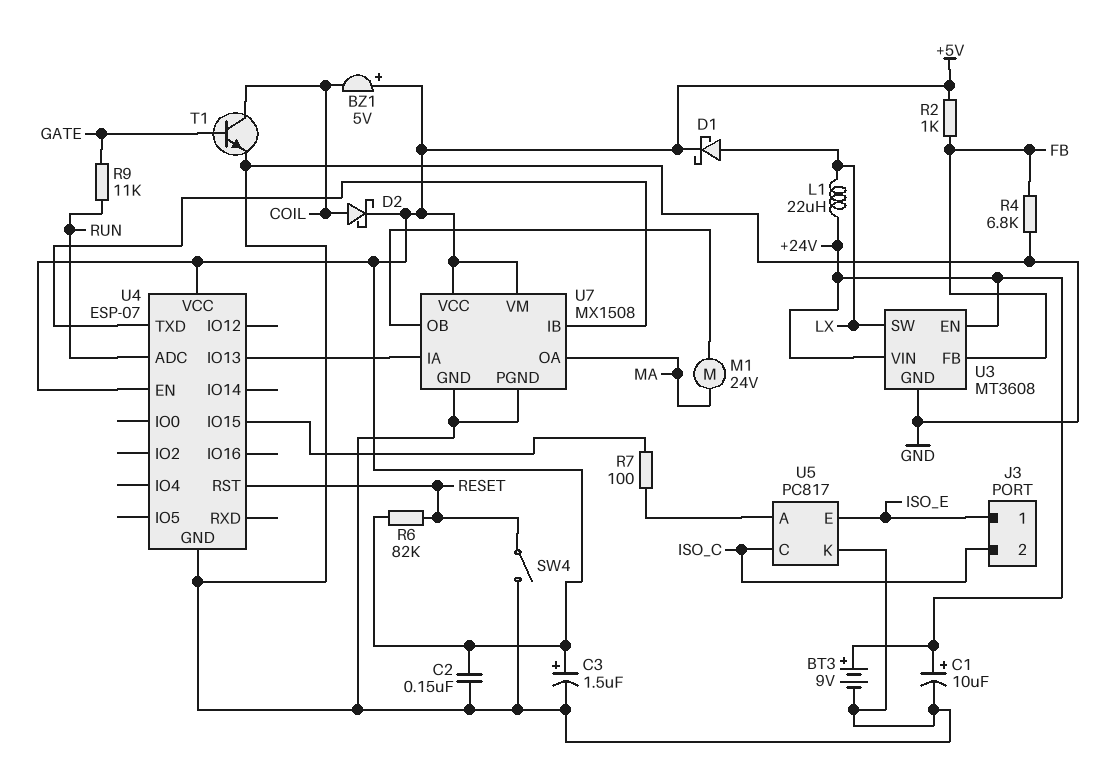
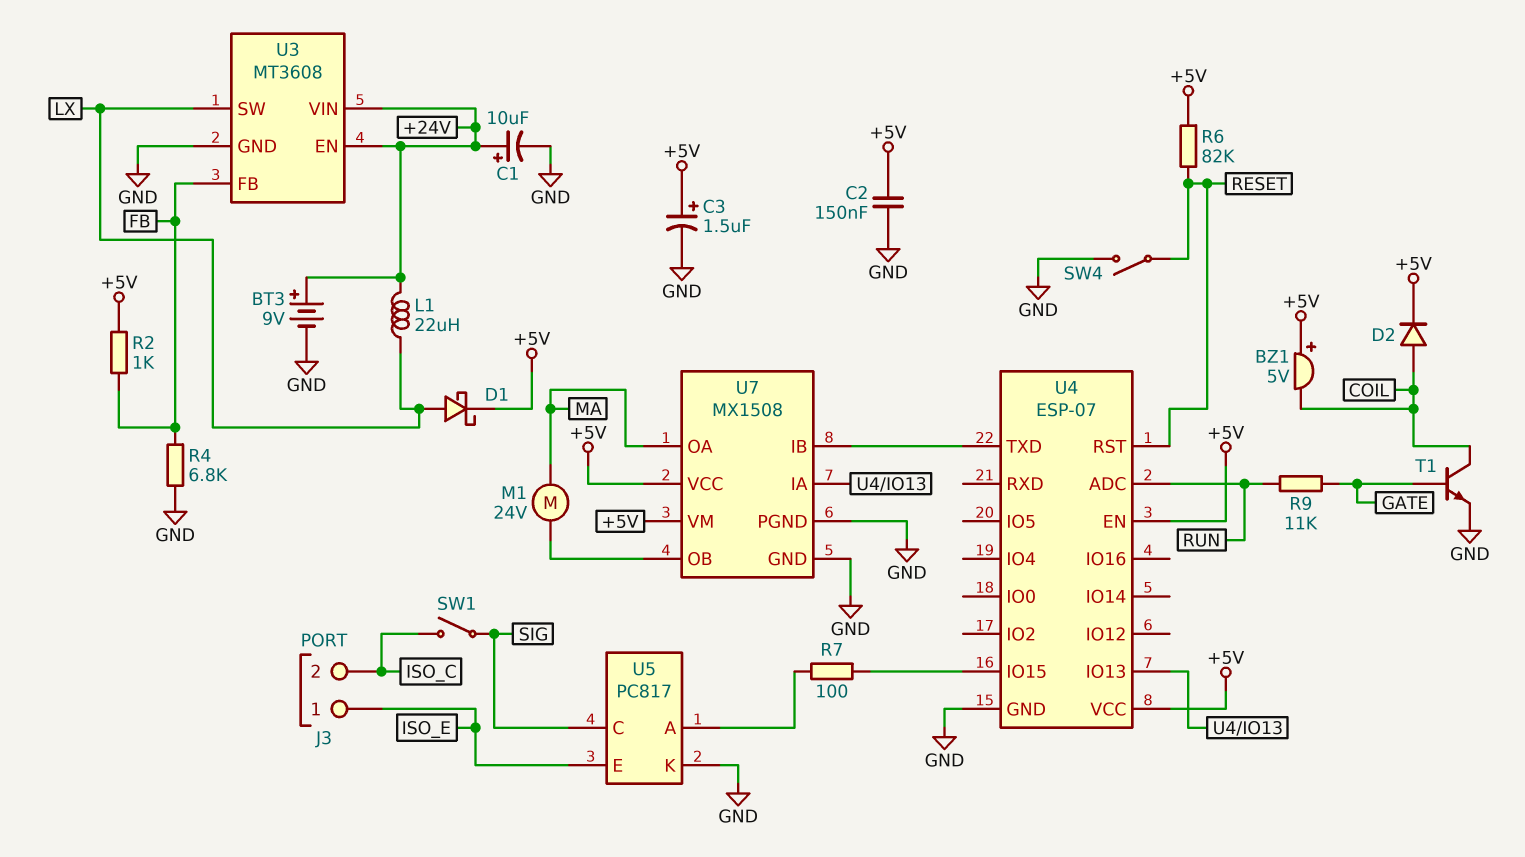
D2: schottky (A COIL, K +5V) -> diode (A COIL, K +5V)
SW1: none -> switch (ISO_C, SIG)
U5 pin C: ISO_C -> SIG

